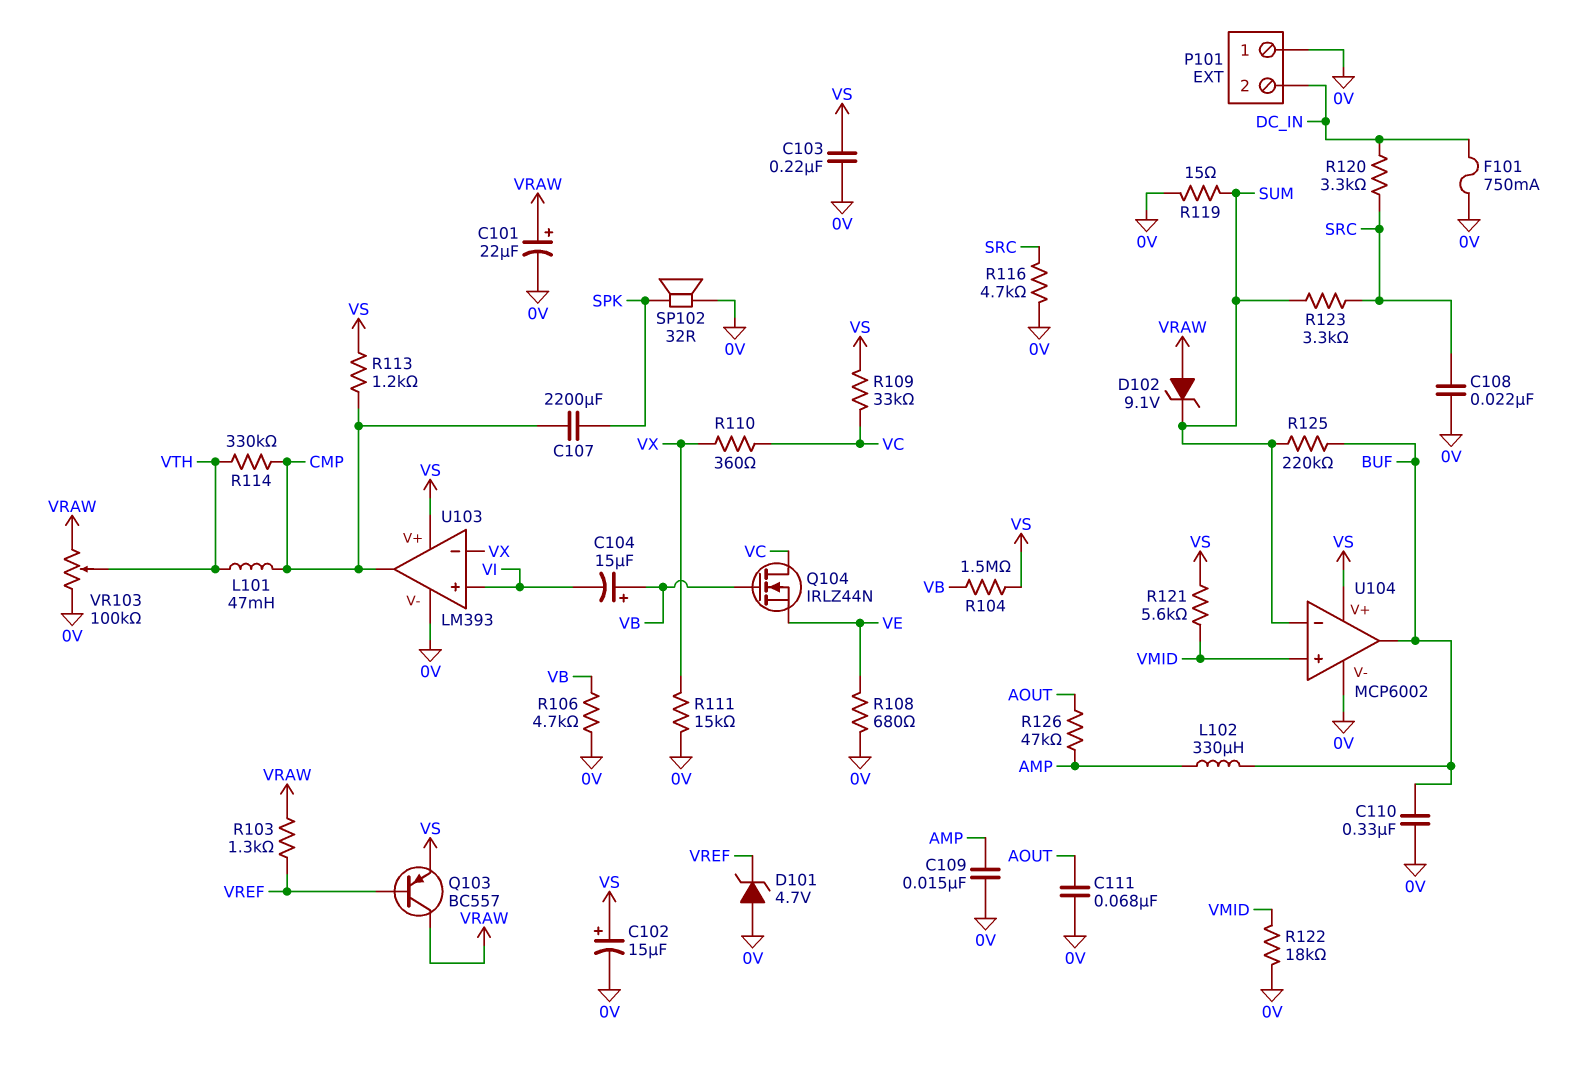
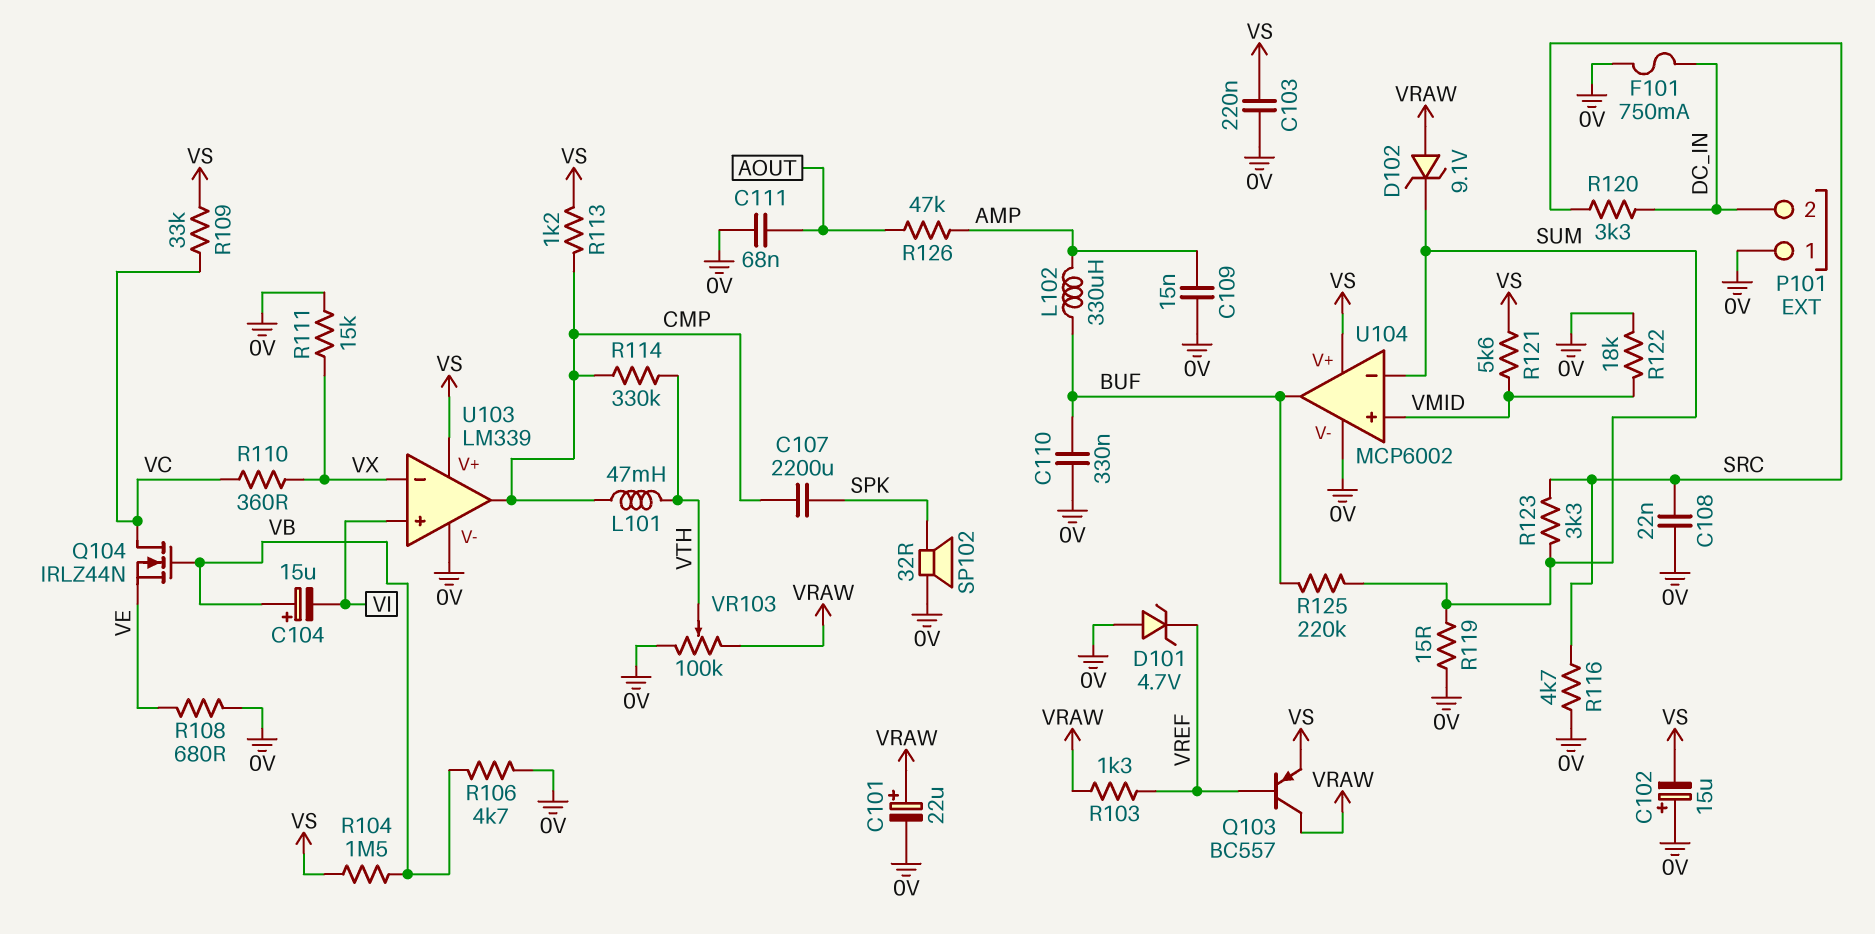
C102: 15uF (plus VS, minus 0V) -> 15uF (plus 0V, minus VS)
U103: LM393 -> LM339

